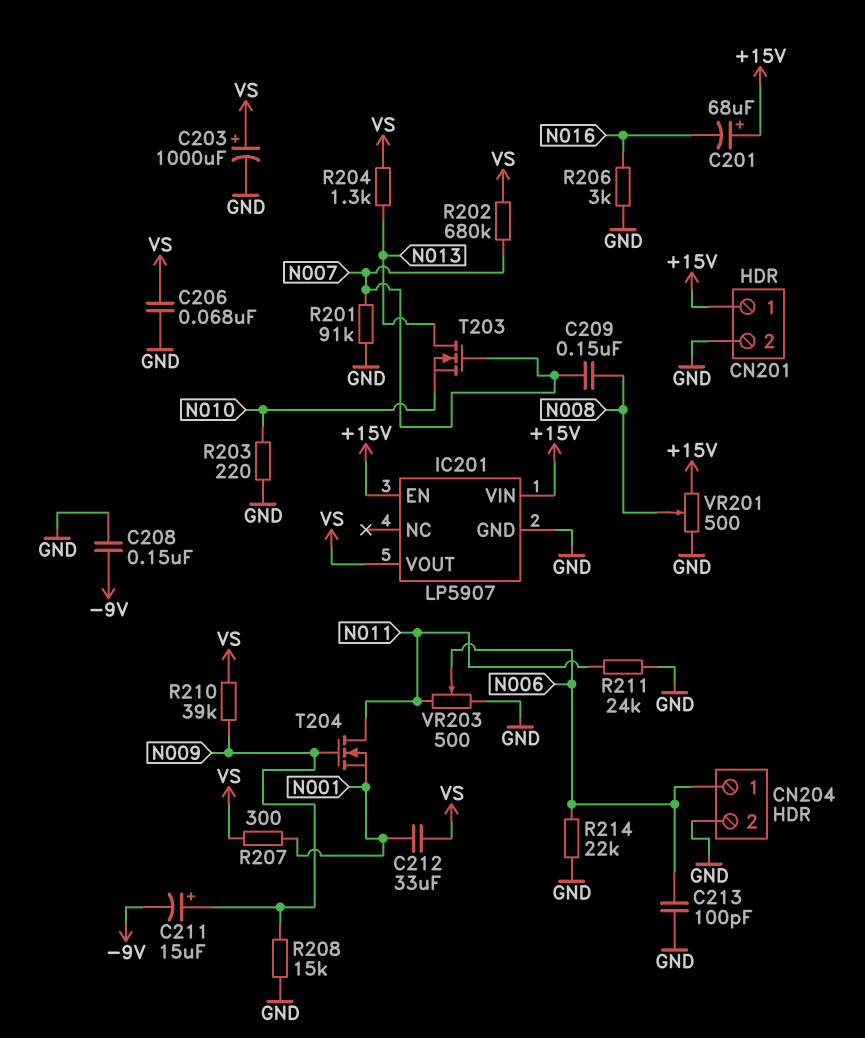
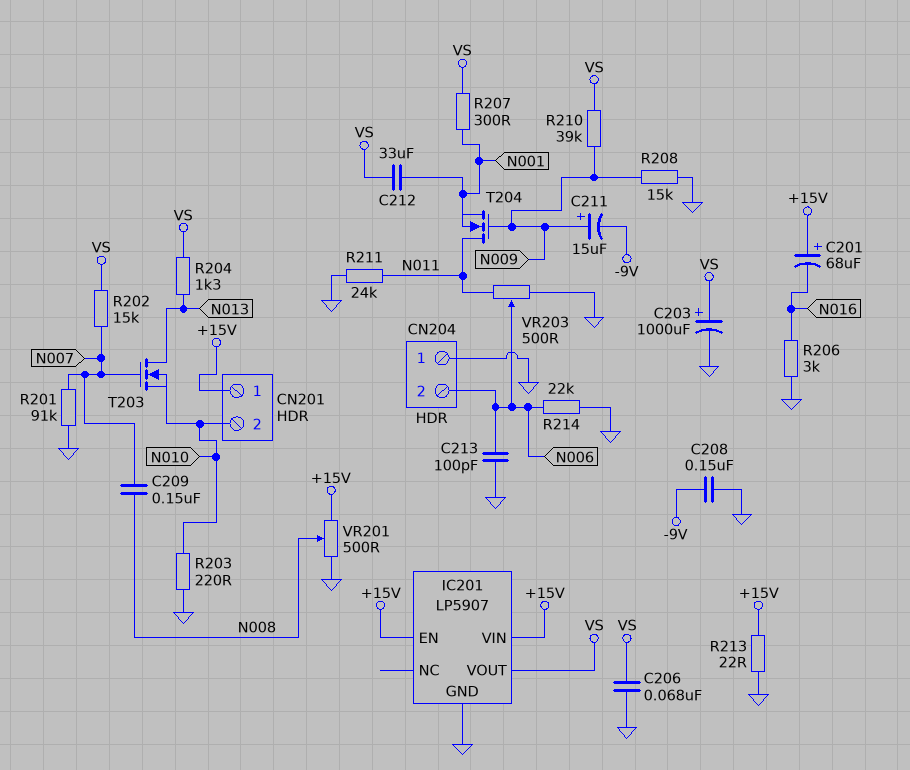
CN201 pin 2: GND -> N010
CN204 pin 1: N006 -> GND
CN204 pin 2: GND -> N006
R202: 680k (N007, VS) -> 15k (N007, VS)
R213: none -> 22 (+15V, GND)

